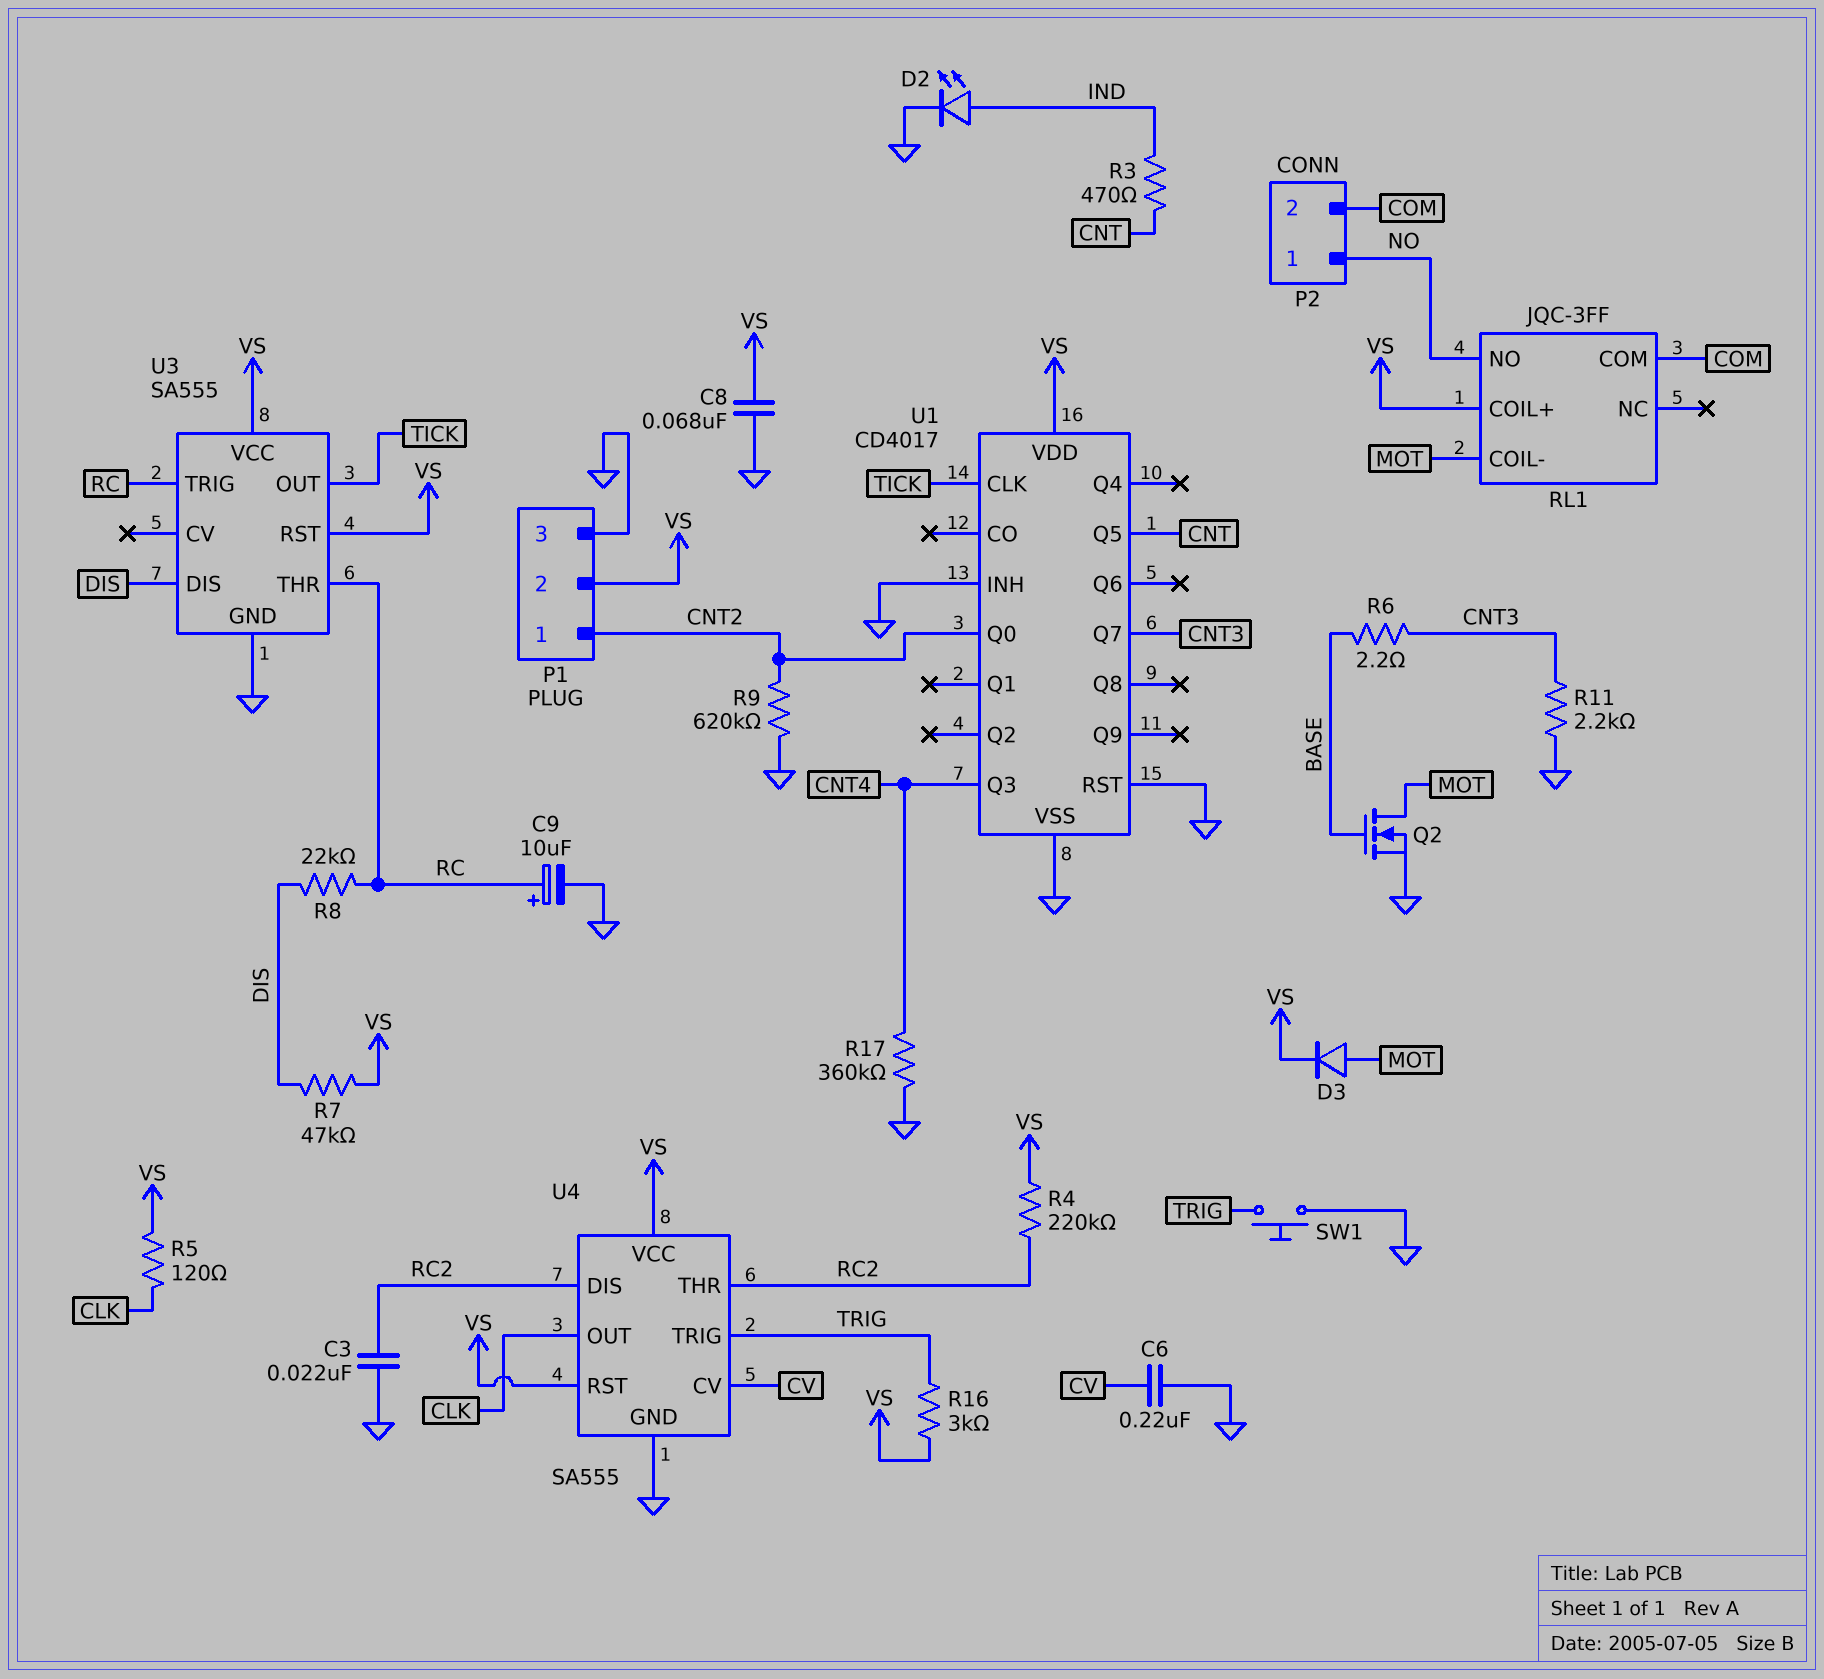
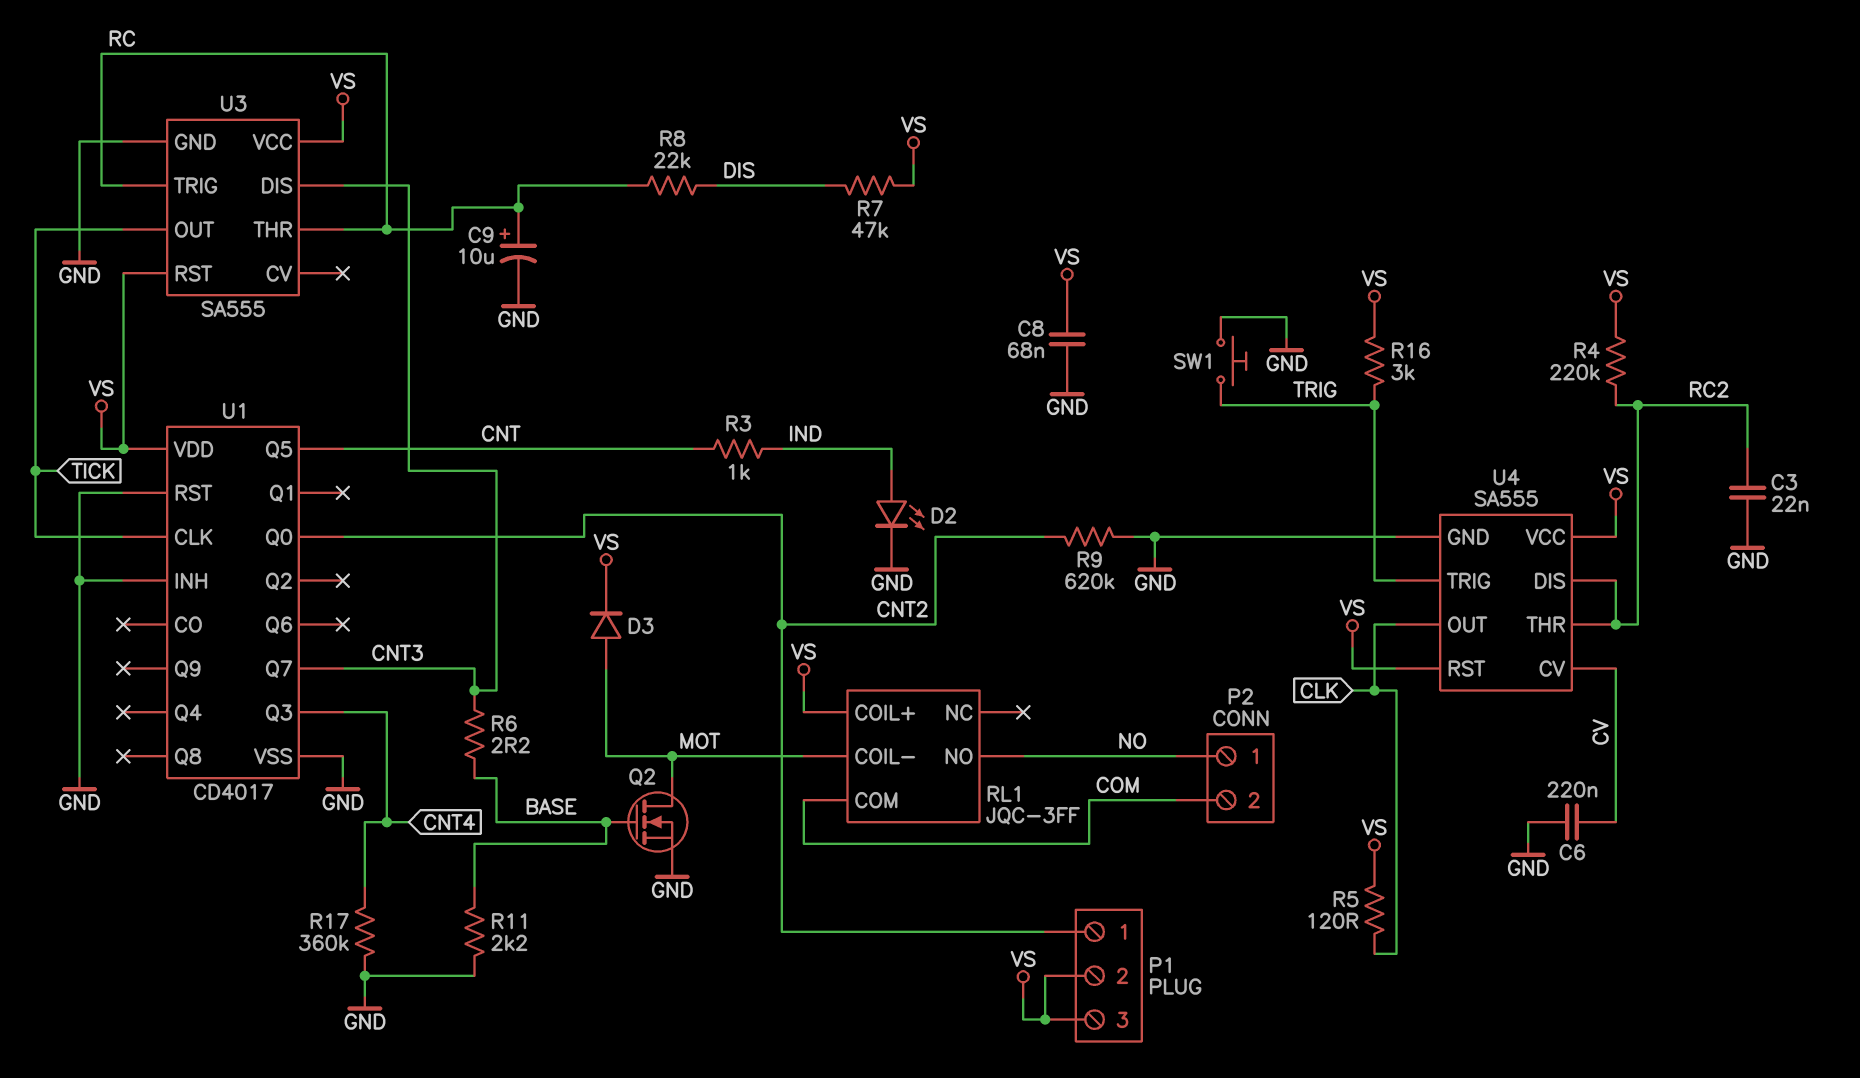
P1 pin 3: GND -> VS
R3: 470 (CNT, IND) -> 1k (CNT, IND)
R11: 2.2k (CNT3, GND) -> 2.2k (BASE, GND)
U3 pin DIS: DIS -> CNT3

